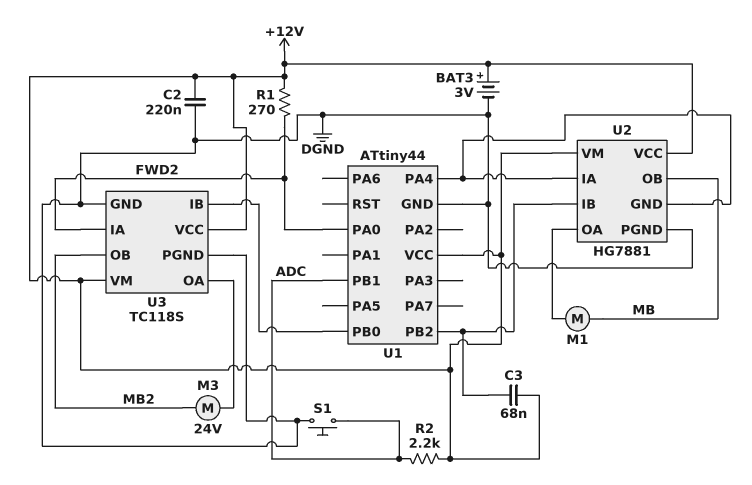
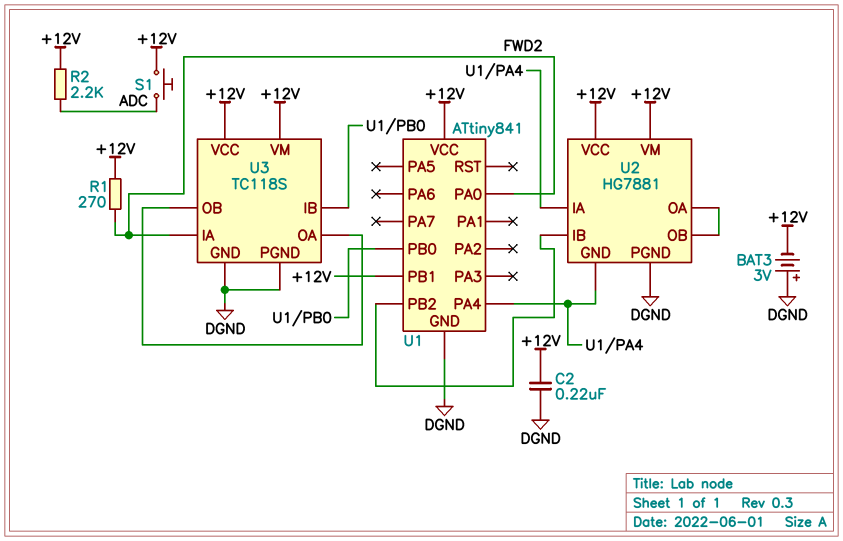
BAT3: 3V (plus +12V, minus DGND) -> 3V (plus DGND, minus +12V)
C3: 68nF (+12V, U1/PB2) -> none
M1: motor (MB, U2/OA) -> none
M3: motor 24V (MB2, U3/OA) -> none
S1: button (ADC, DGND) -> button (+12V, ADC)
U1: ATtiny44 -> ATtiny841
U1 pin PB1: ADC -> +12V
U2 pin OB: MB -> U2/OA
U3 pin OB: MB2 -> U3/OA

